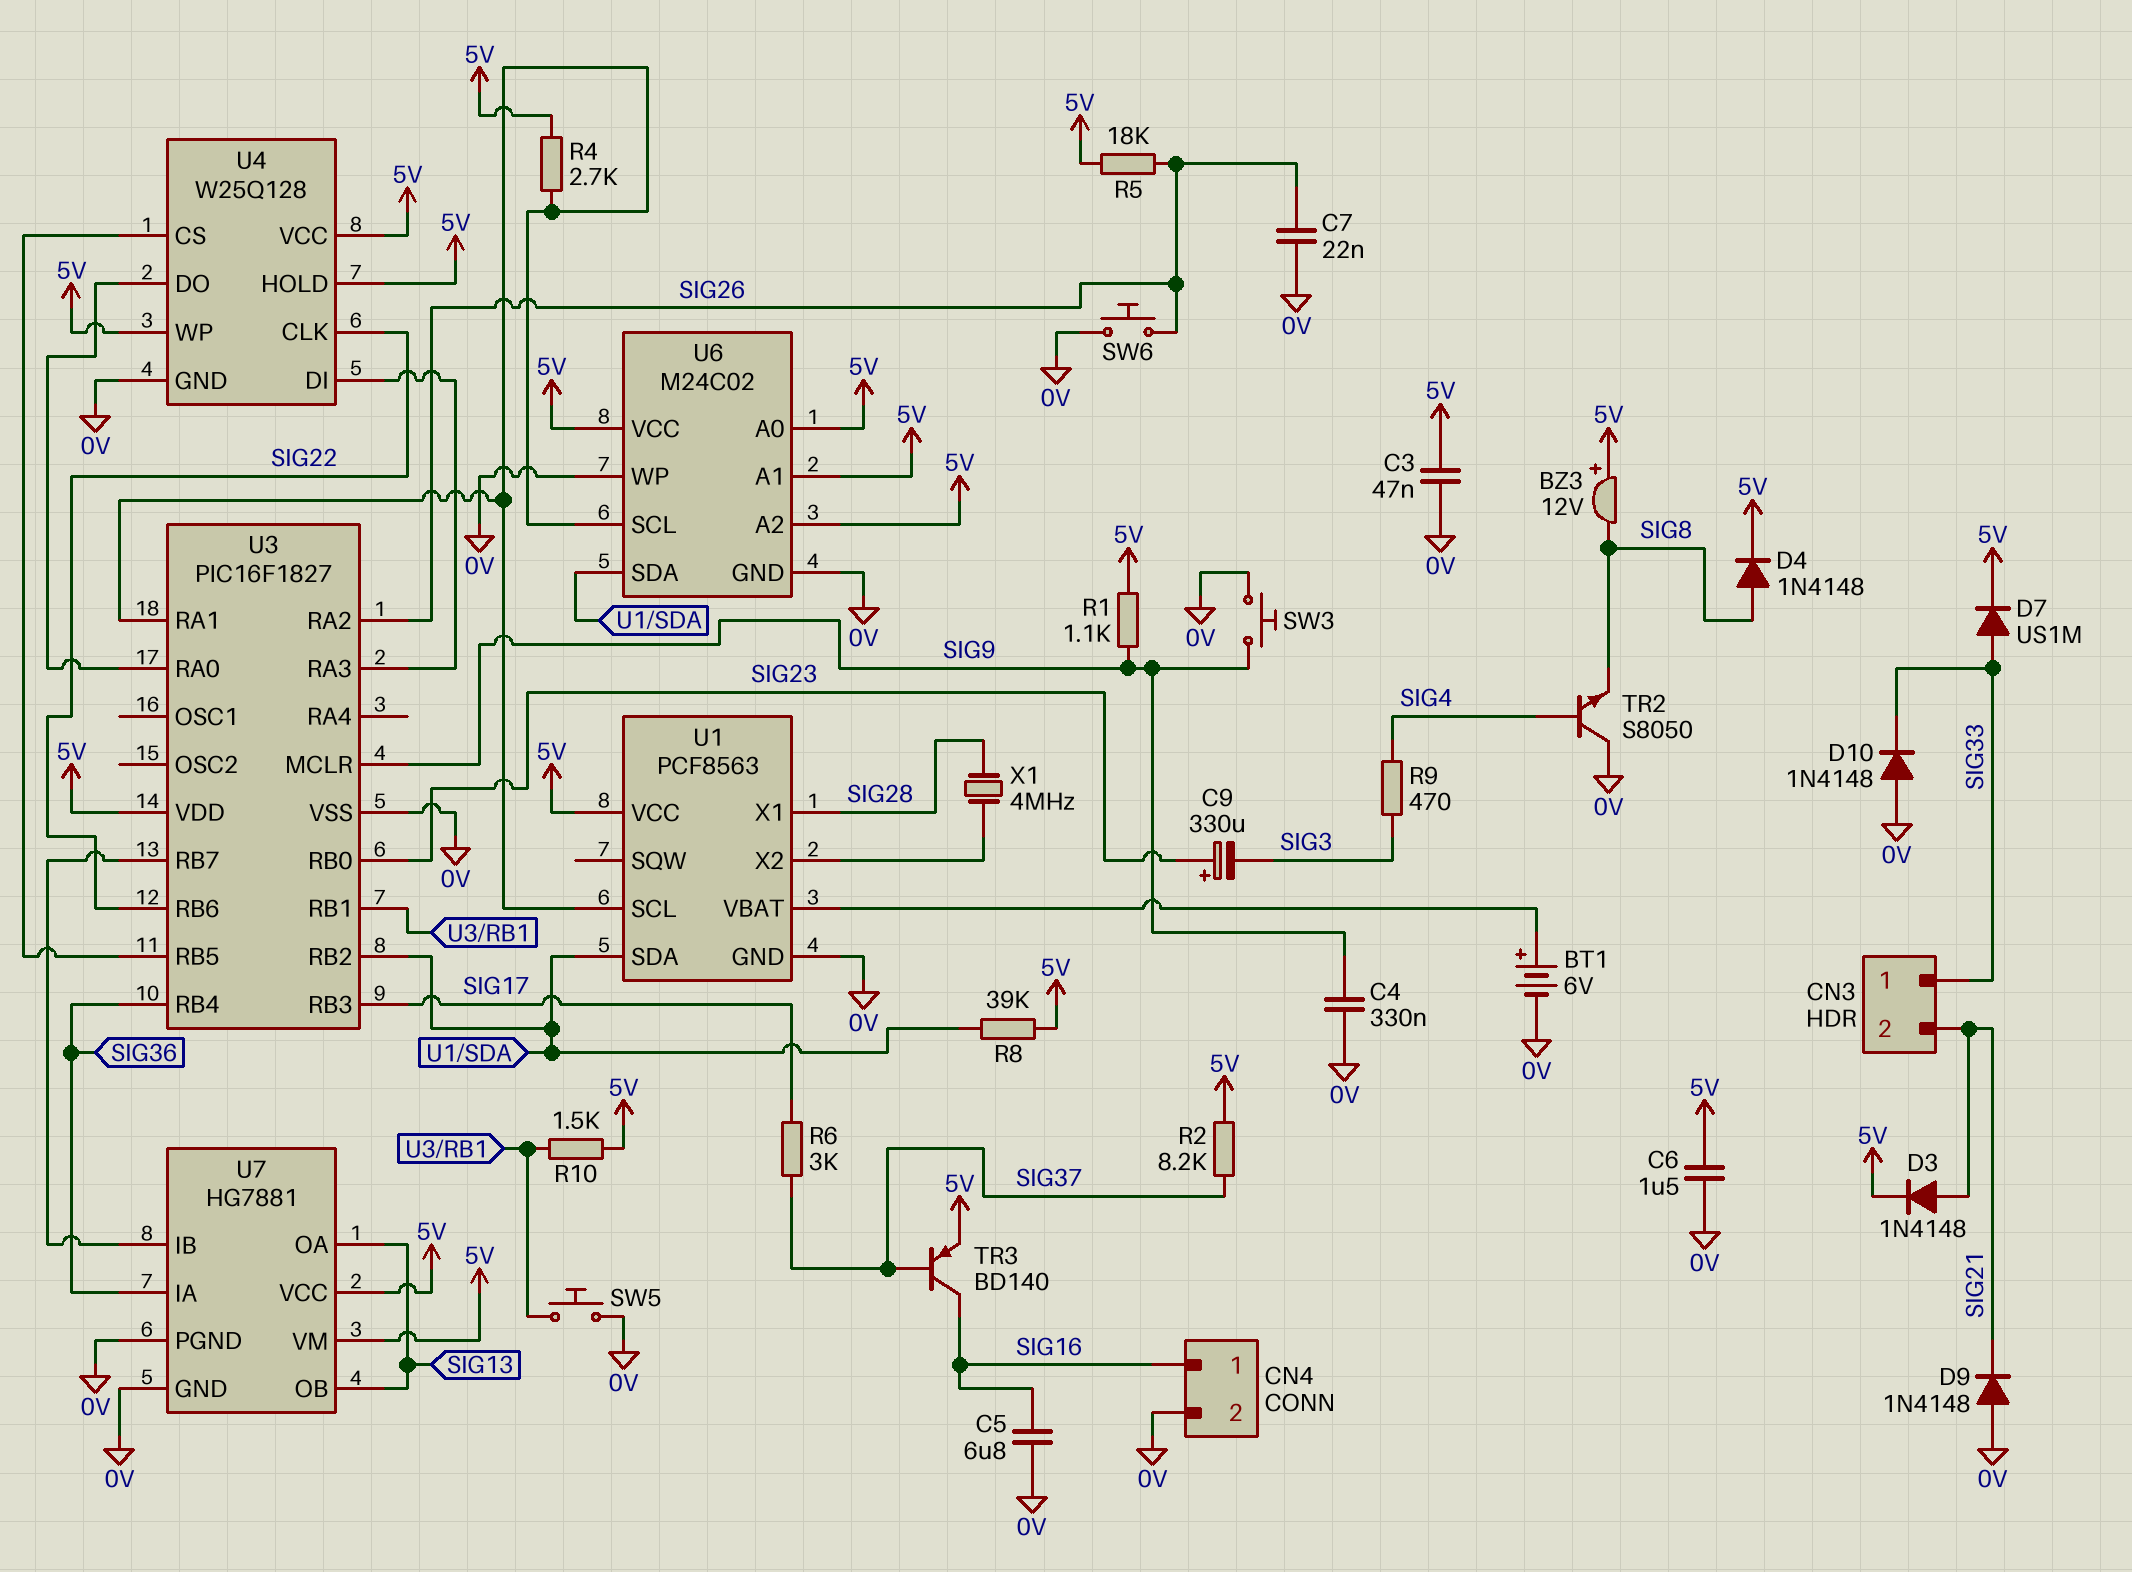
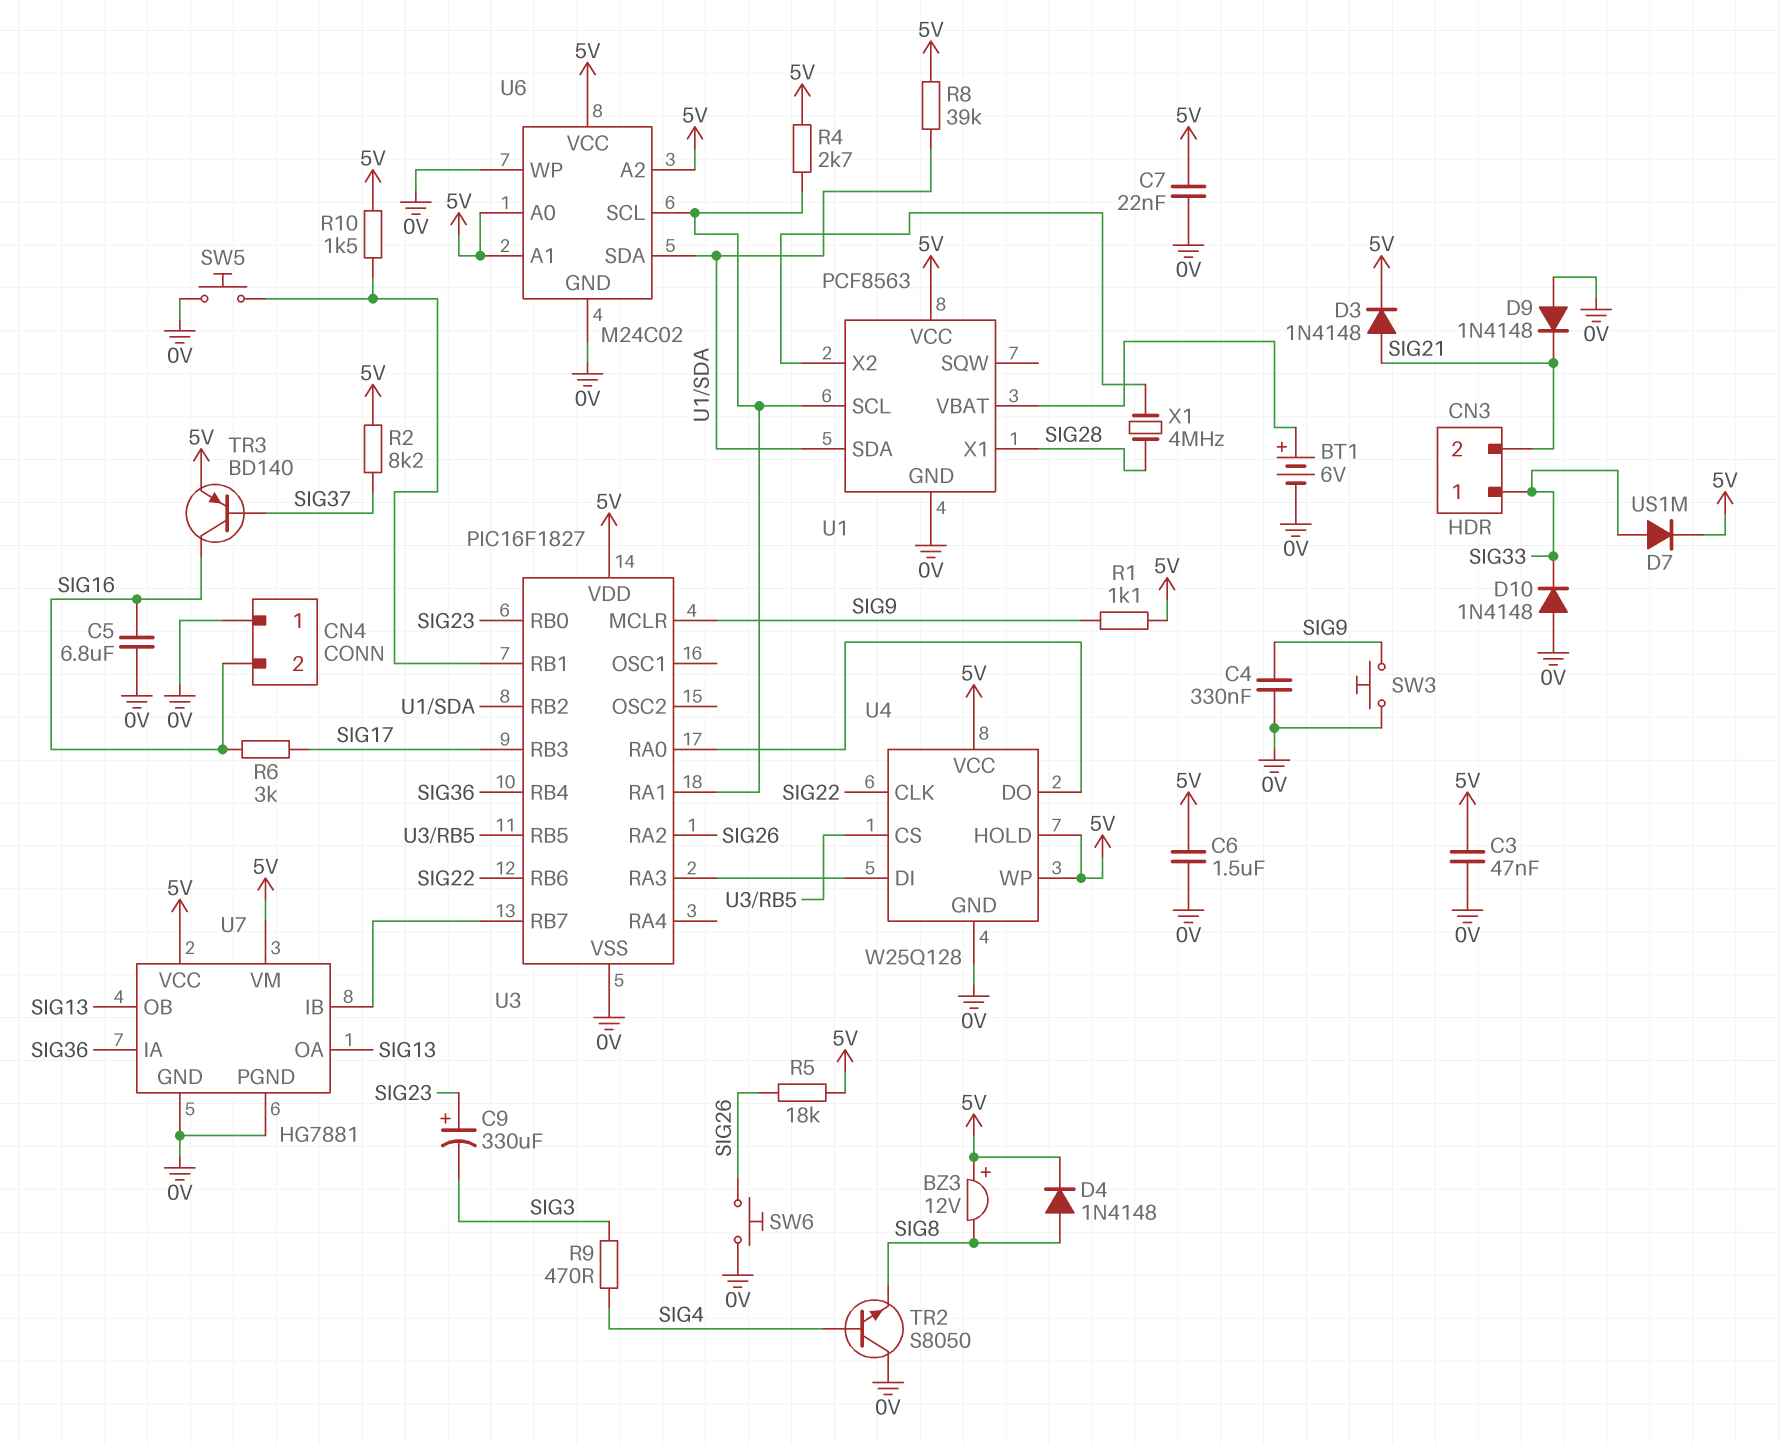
C7: 22nF (0V, SIG26) -> 22nF (0V, 5V)
CN4 pin 1: SIG16 -> 0V
CN4 pin 2: 0V -> SIG16
R6: 3k (SIG17, SIG37) -> 3k (SIG16, SIG17)

